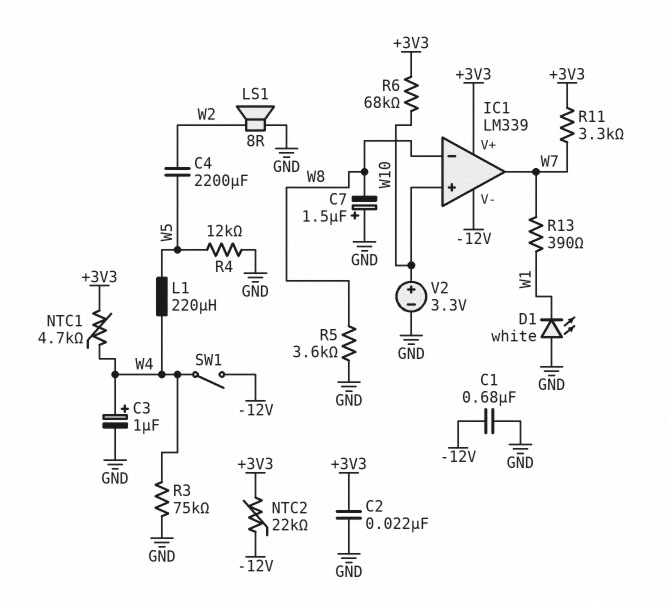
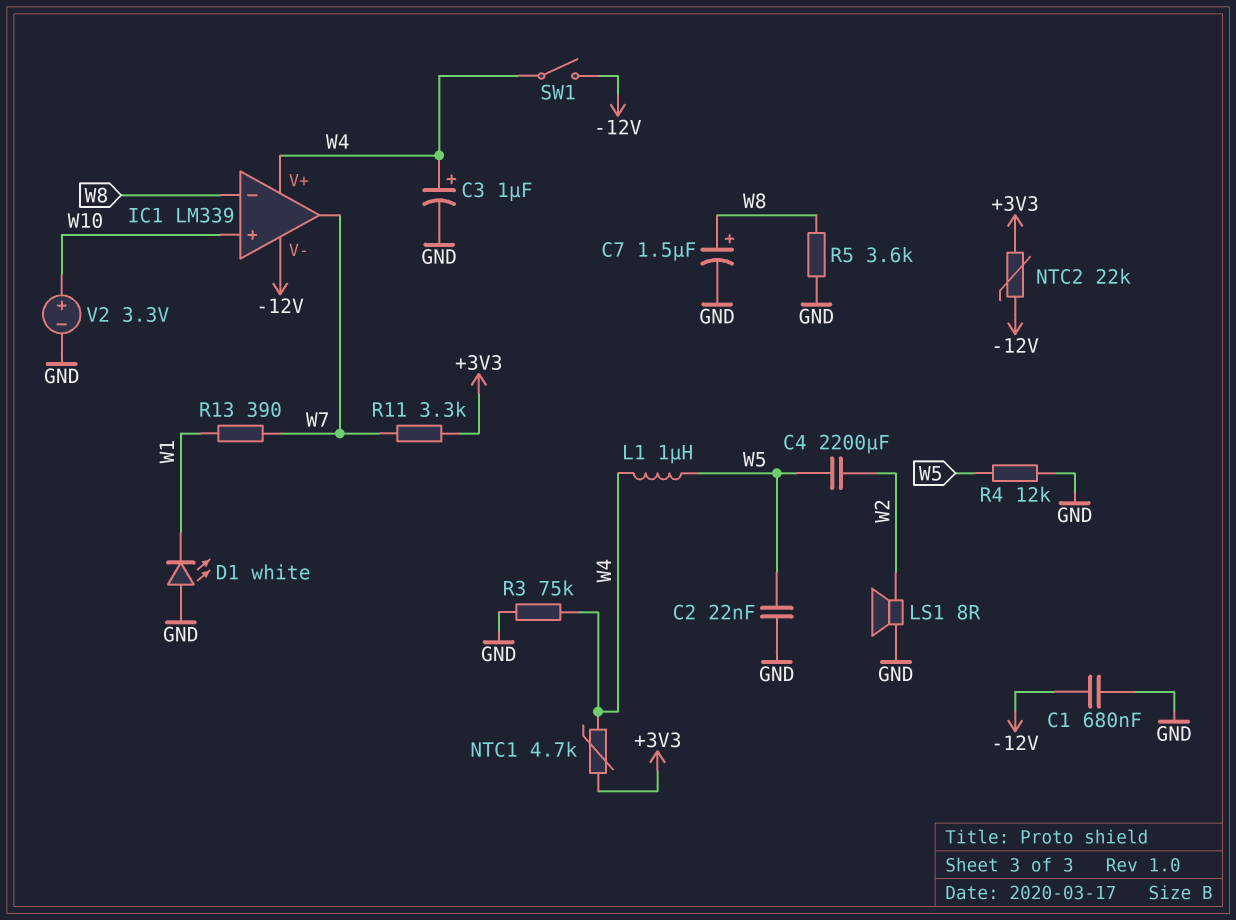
C2: 22nF (+3V3, GND) -> 22nF (GND, W5)
C7: 1.5uF (plus GND, minus W8) -> 1.5uF (plus W8, minus GND)
IC1 pin V+: +3V3 -> W4
L1: 220uH (W4, W5) -> 1uH (W4, W5)
R6: 68k (+3V3, W10) -> none

